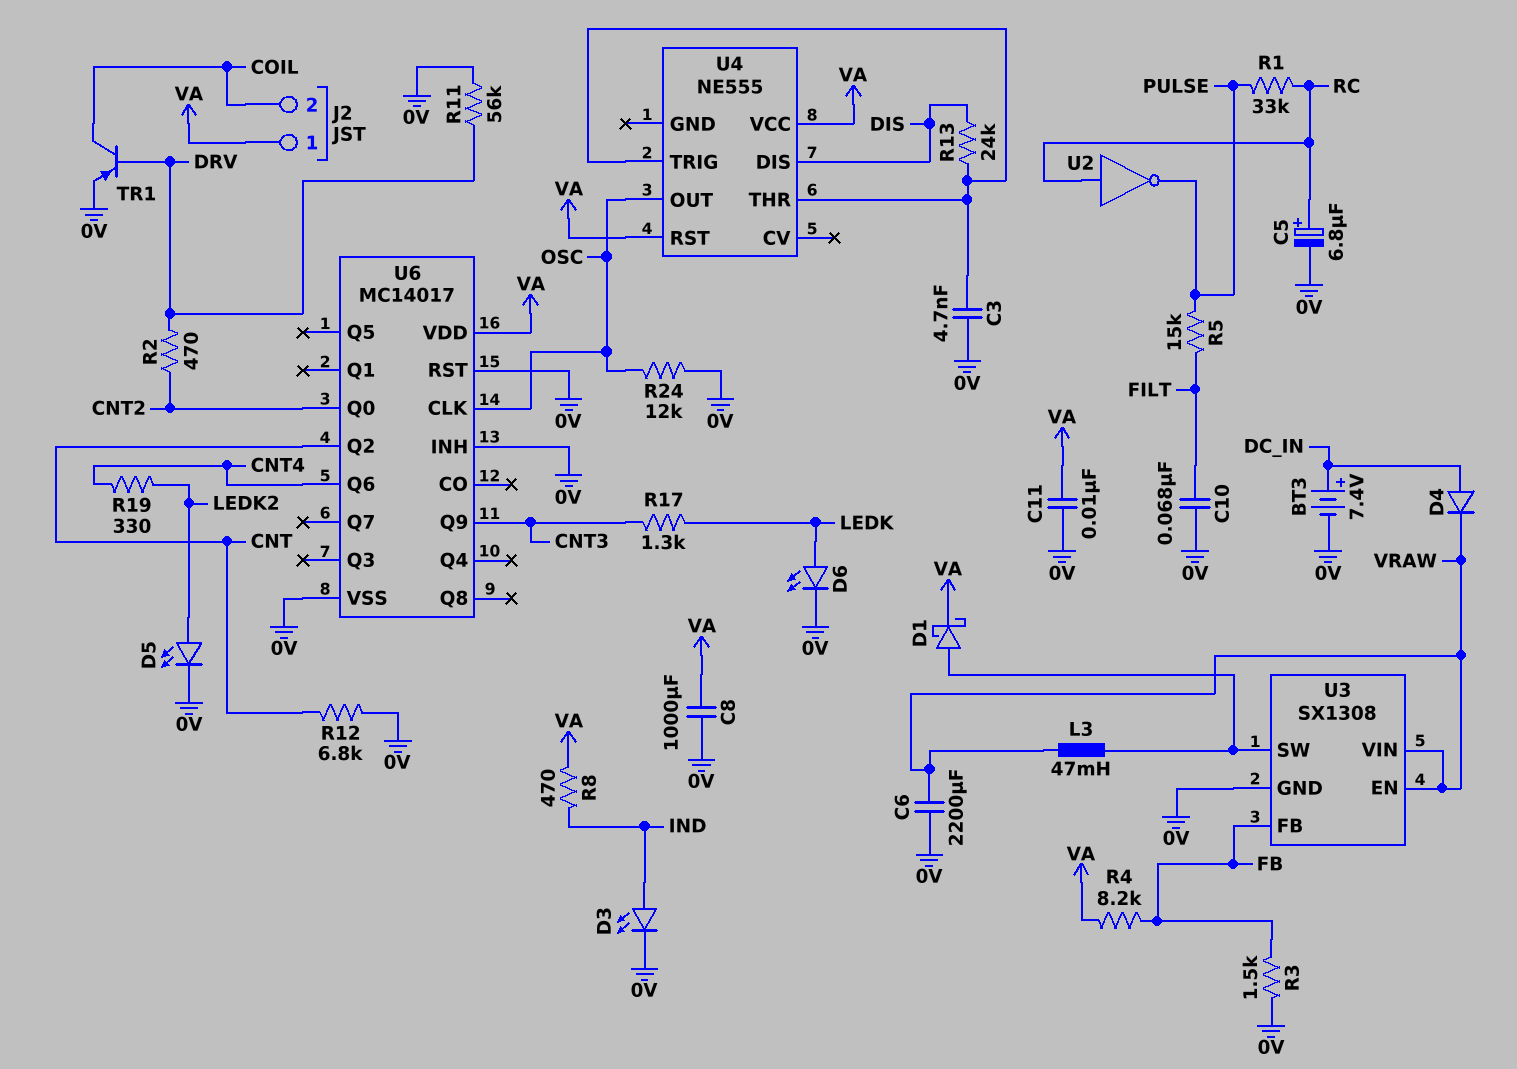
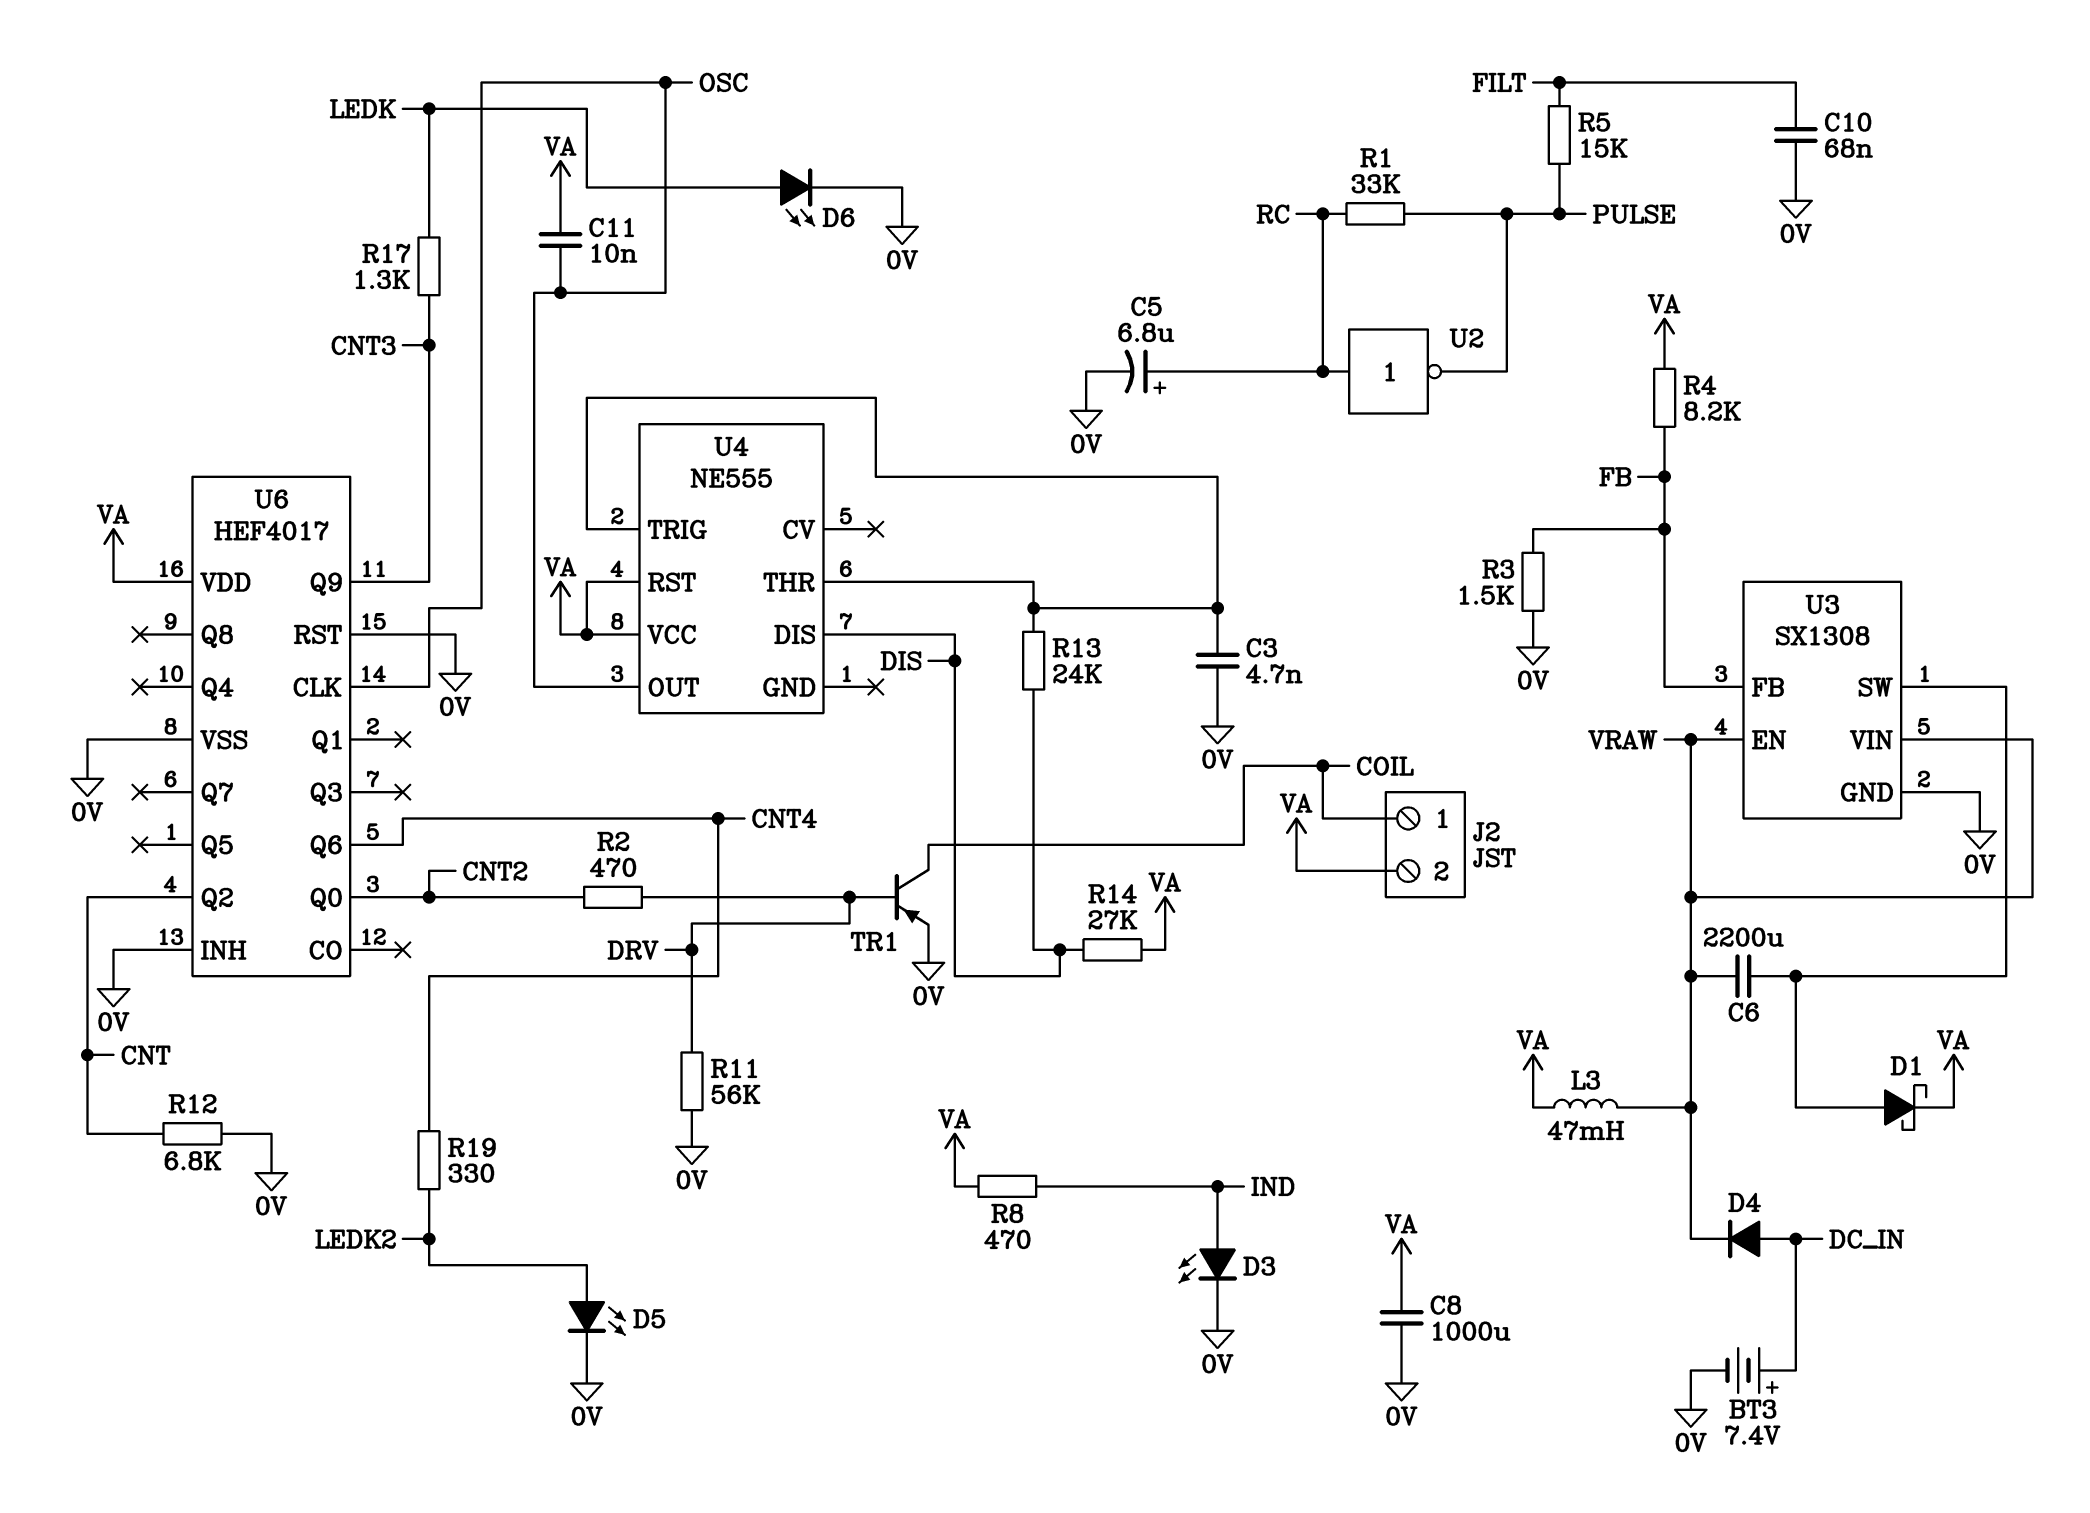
C6: 2200uF (0V, VRAW) -> 2200uF (U3/SW, VRAW)
C11: 10nF (0V, VA) -> 10nF (OSC, VA)
J2 pin 1: VA -> COIL
J2 pin 2: COIL -> VA
L3: 47mH (U3/SW, VRAW) -> 47mH (VA, VRAW)
R14: none -> 27k (DIS, VA)
R24: 12k (0V, OSC) -> none
U6: MC14017 -> HEF4017

